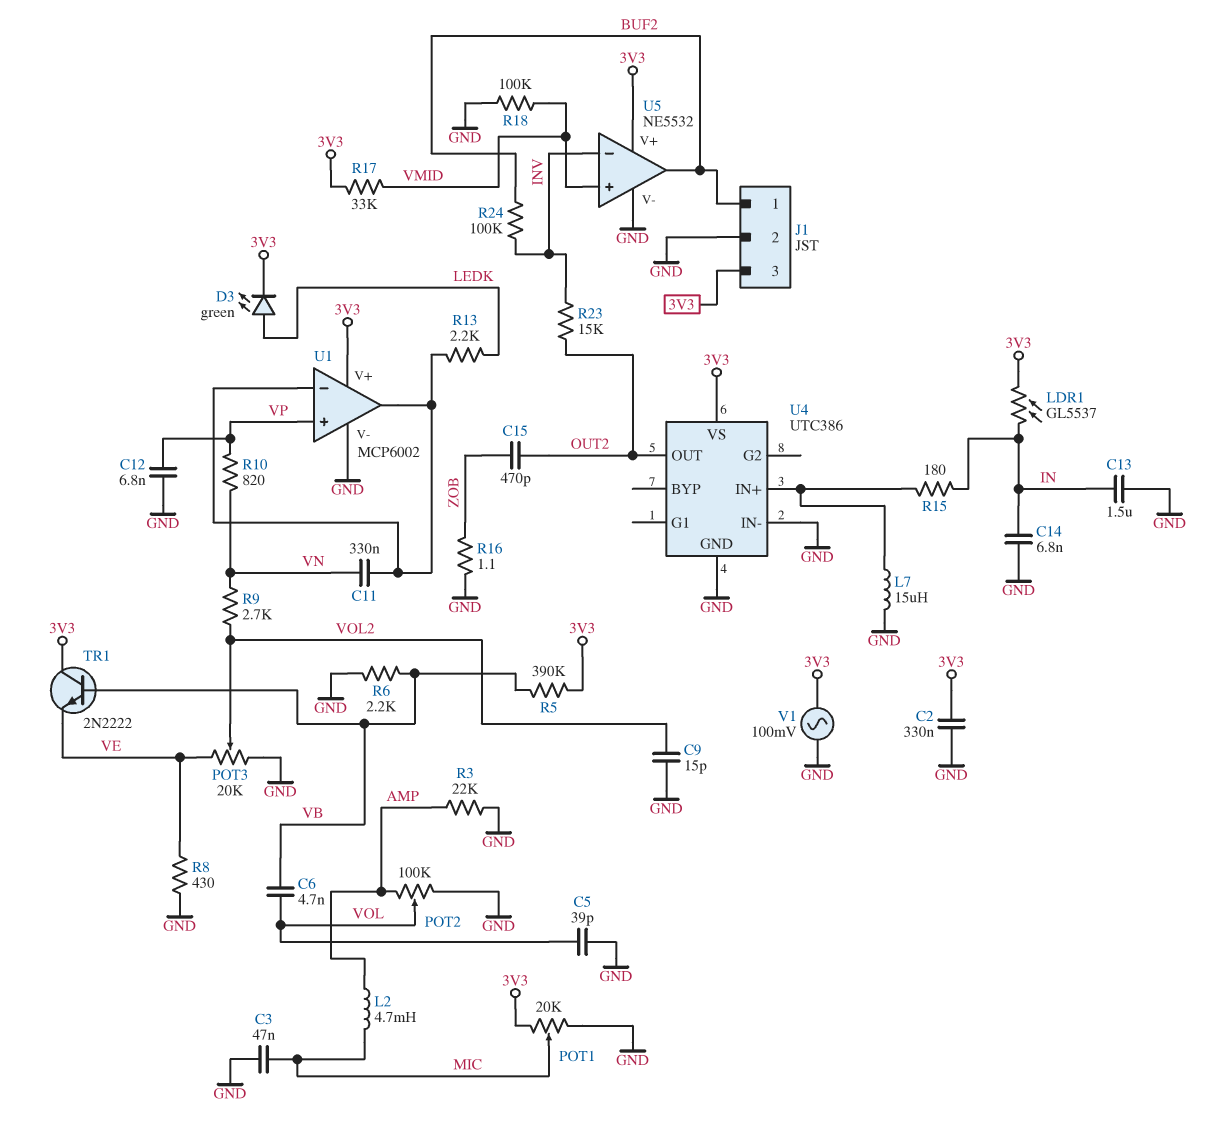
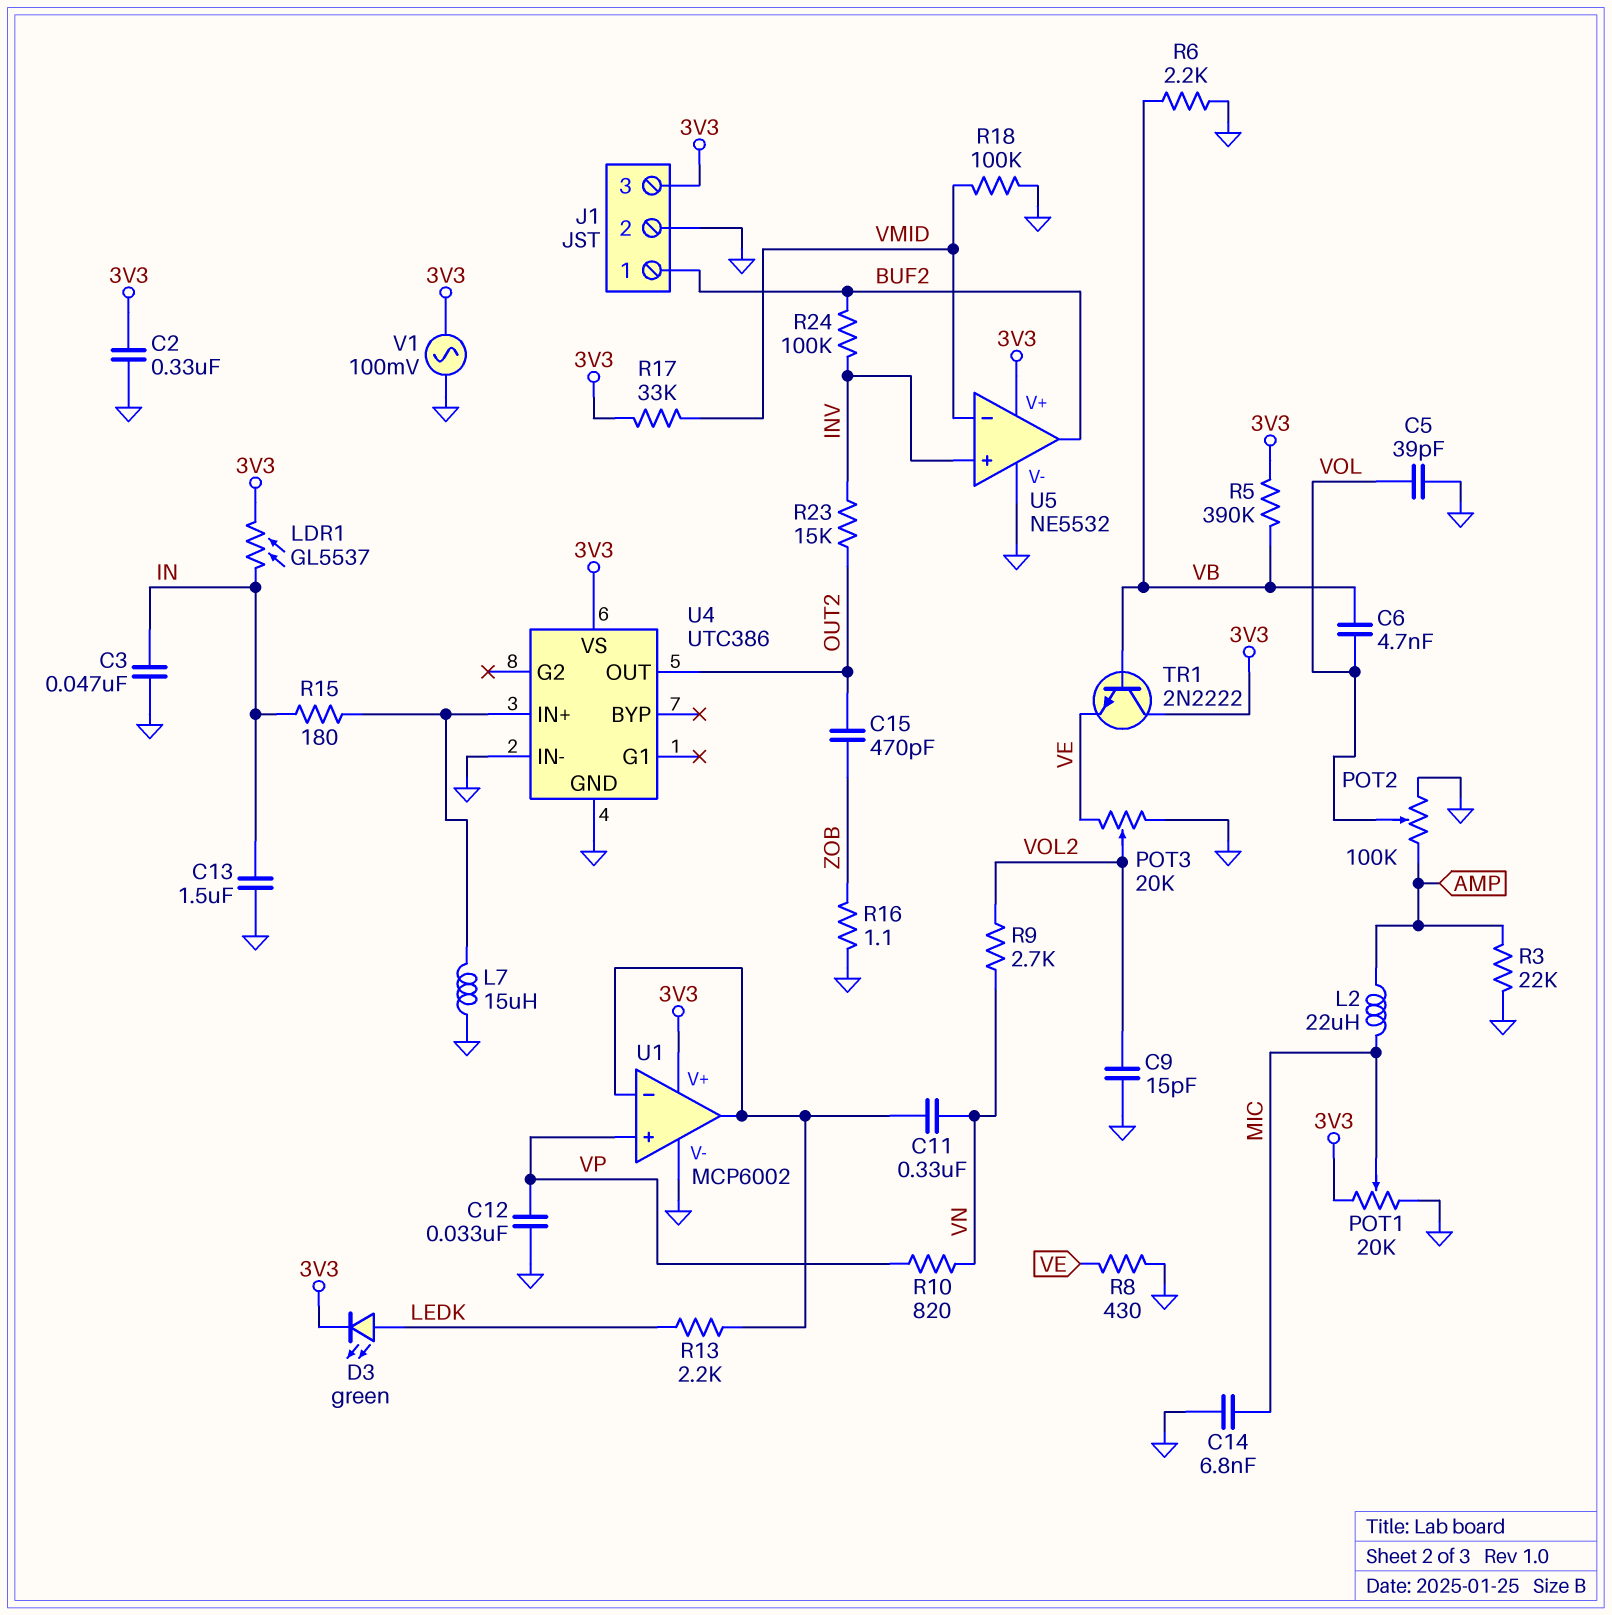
C3: 47nF (GND, MIC) -> 47nF (GND, IN)
C12: 6.8nF (GND, VP) -> 33nF (GND, VP)
C14: 6.8nF (GND, IN) -> 6.8nF (GND, MIC)
L2: 4.7mH (AMP, MIC) -> 22uH (AMP, MIC)
U5 pin in+: VMID -> INV
U5 pin in-: INV -> VMID

